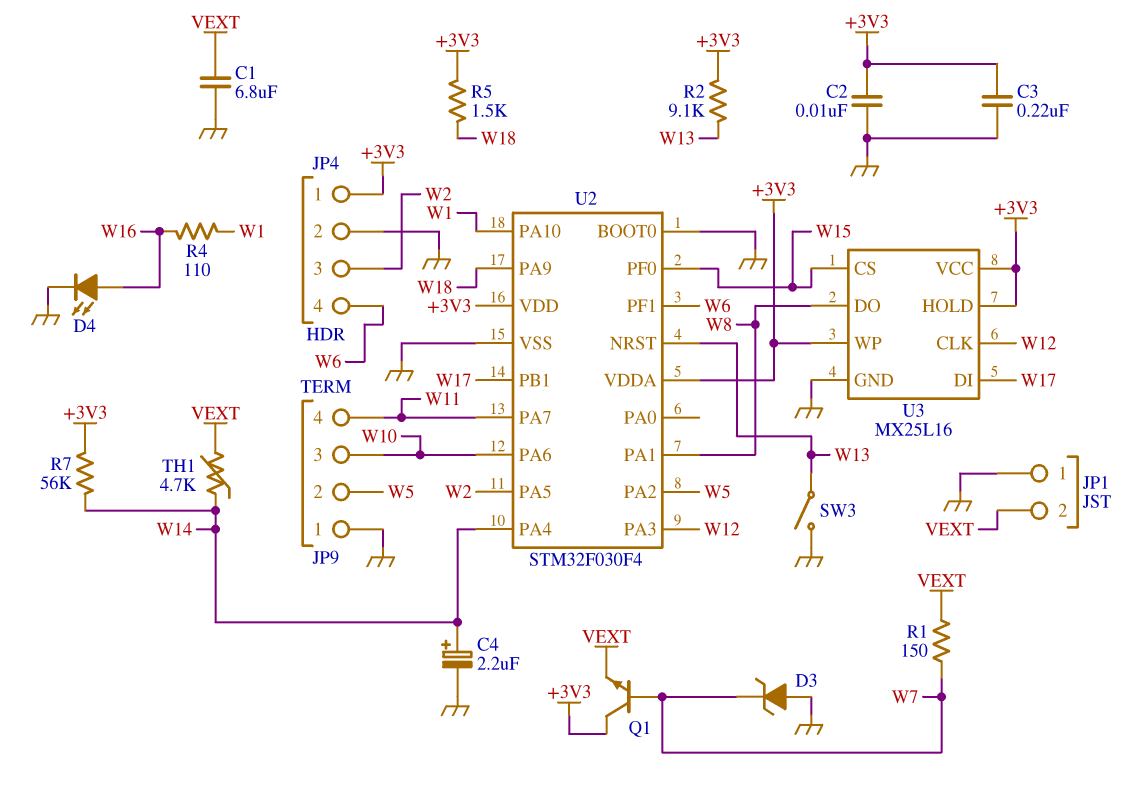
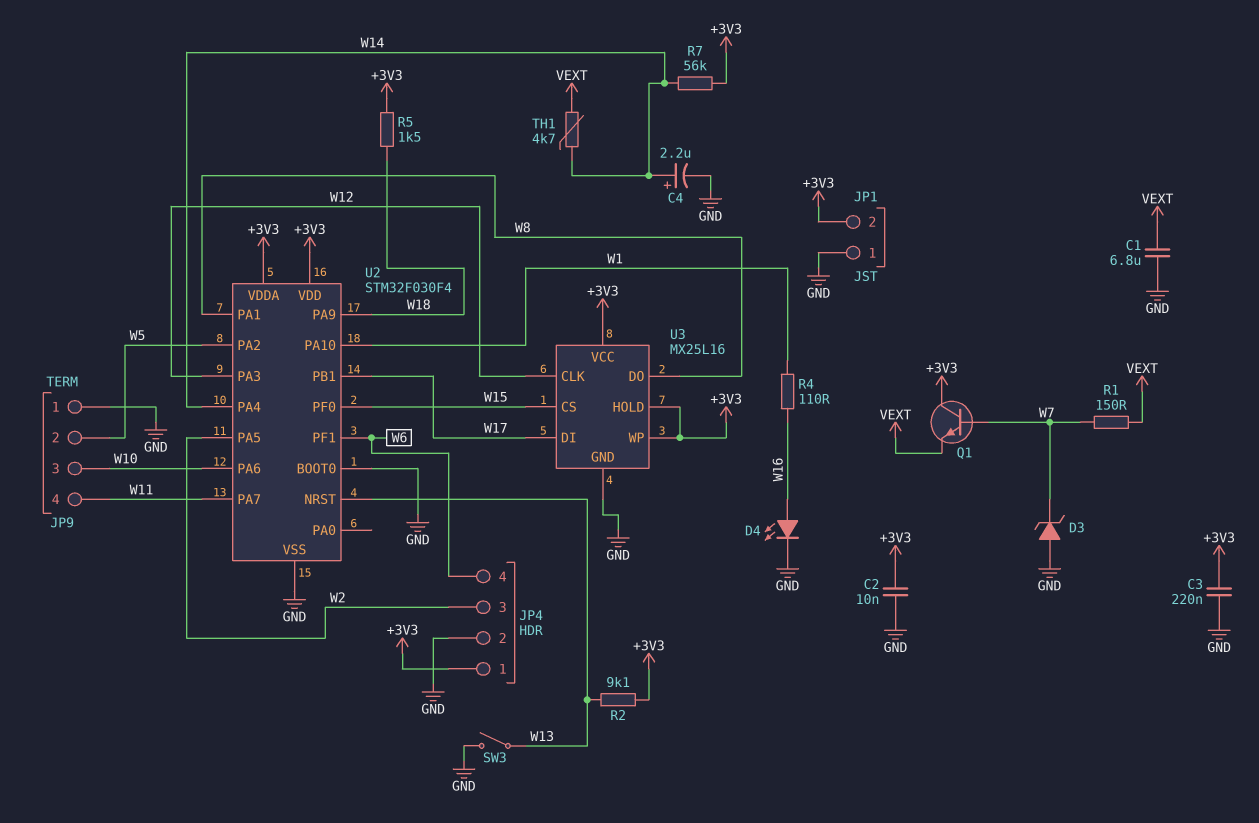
JP1 pin 2: VEXT -> +3V3

